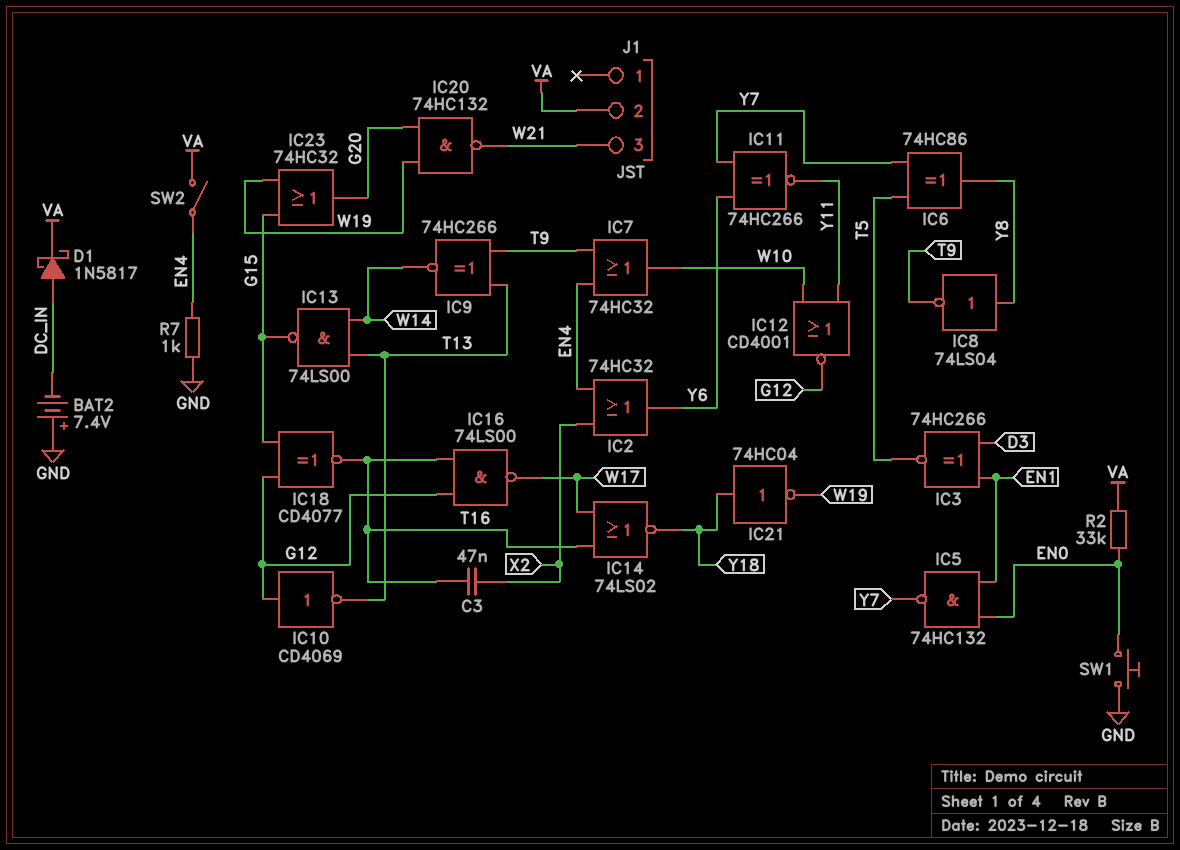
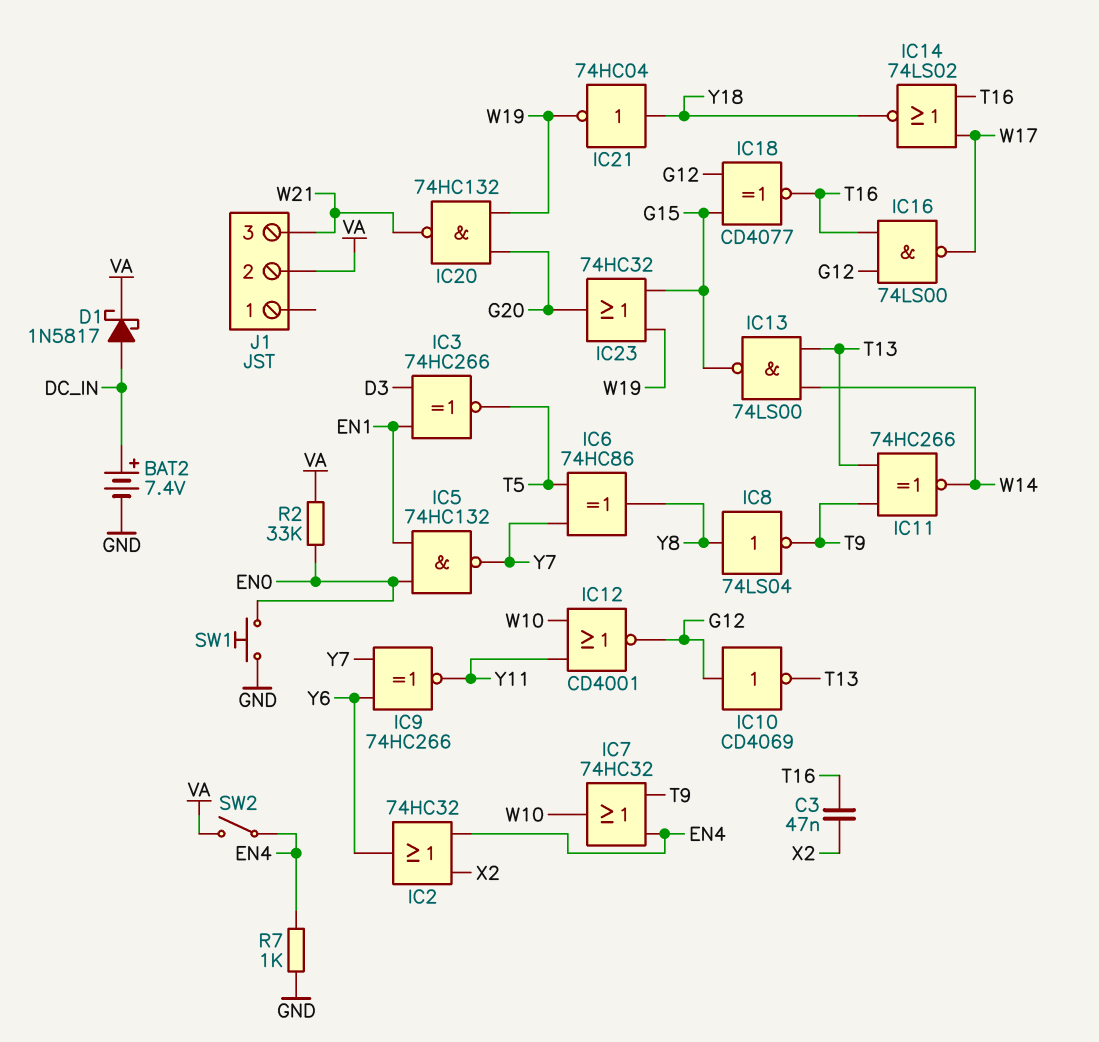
BAT2: 7.4V (plus GND, minus DC_IN) -> 7.4V (plus DC_IN, minus GND)
IC9: XNOR 74HC266 (in T9, in T13, out W14) -> XNOR 74HC266 (in Y6, in Y7, out Y11)
IC11: XNOR 74HC266 (in Y6, in Y7, out Y11) -> XNOR 74HC266 (in T9, in T13, out W14)

